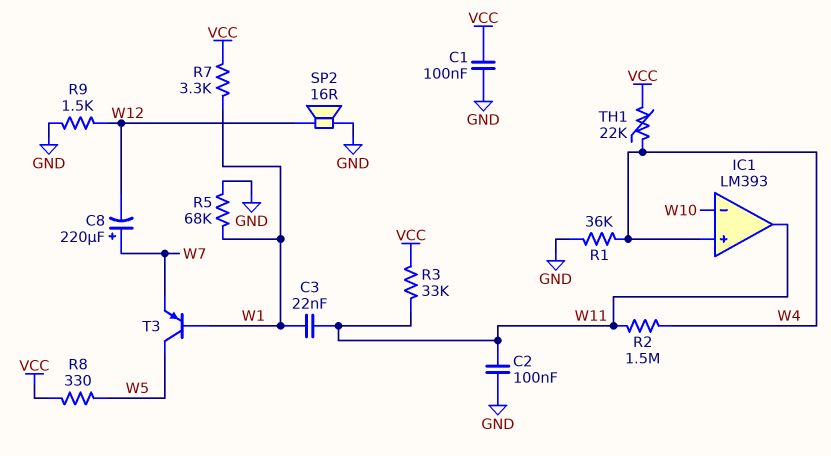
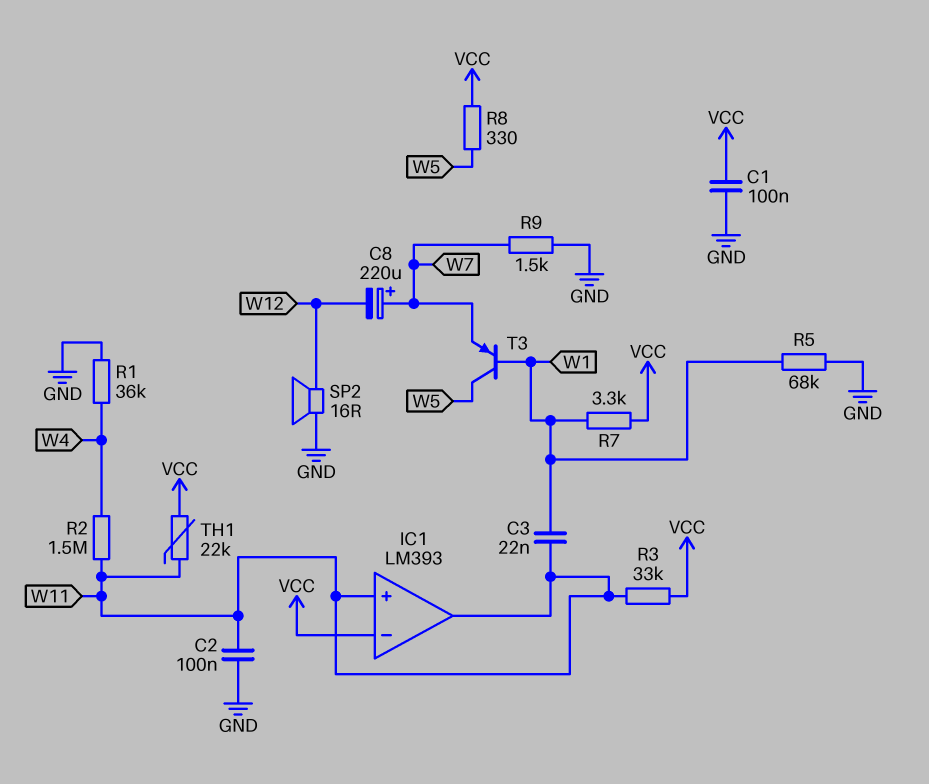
IC1 pin in+: W4 -> W11
IC1 pin in-: W10 -> VCC
R9: 1.5k (GND, W12) -> 1.5k (GND, W7)
TH1: 22k (VCC, W4) -> 22k (VCC, W11)

